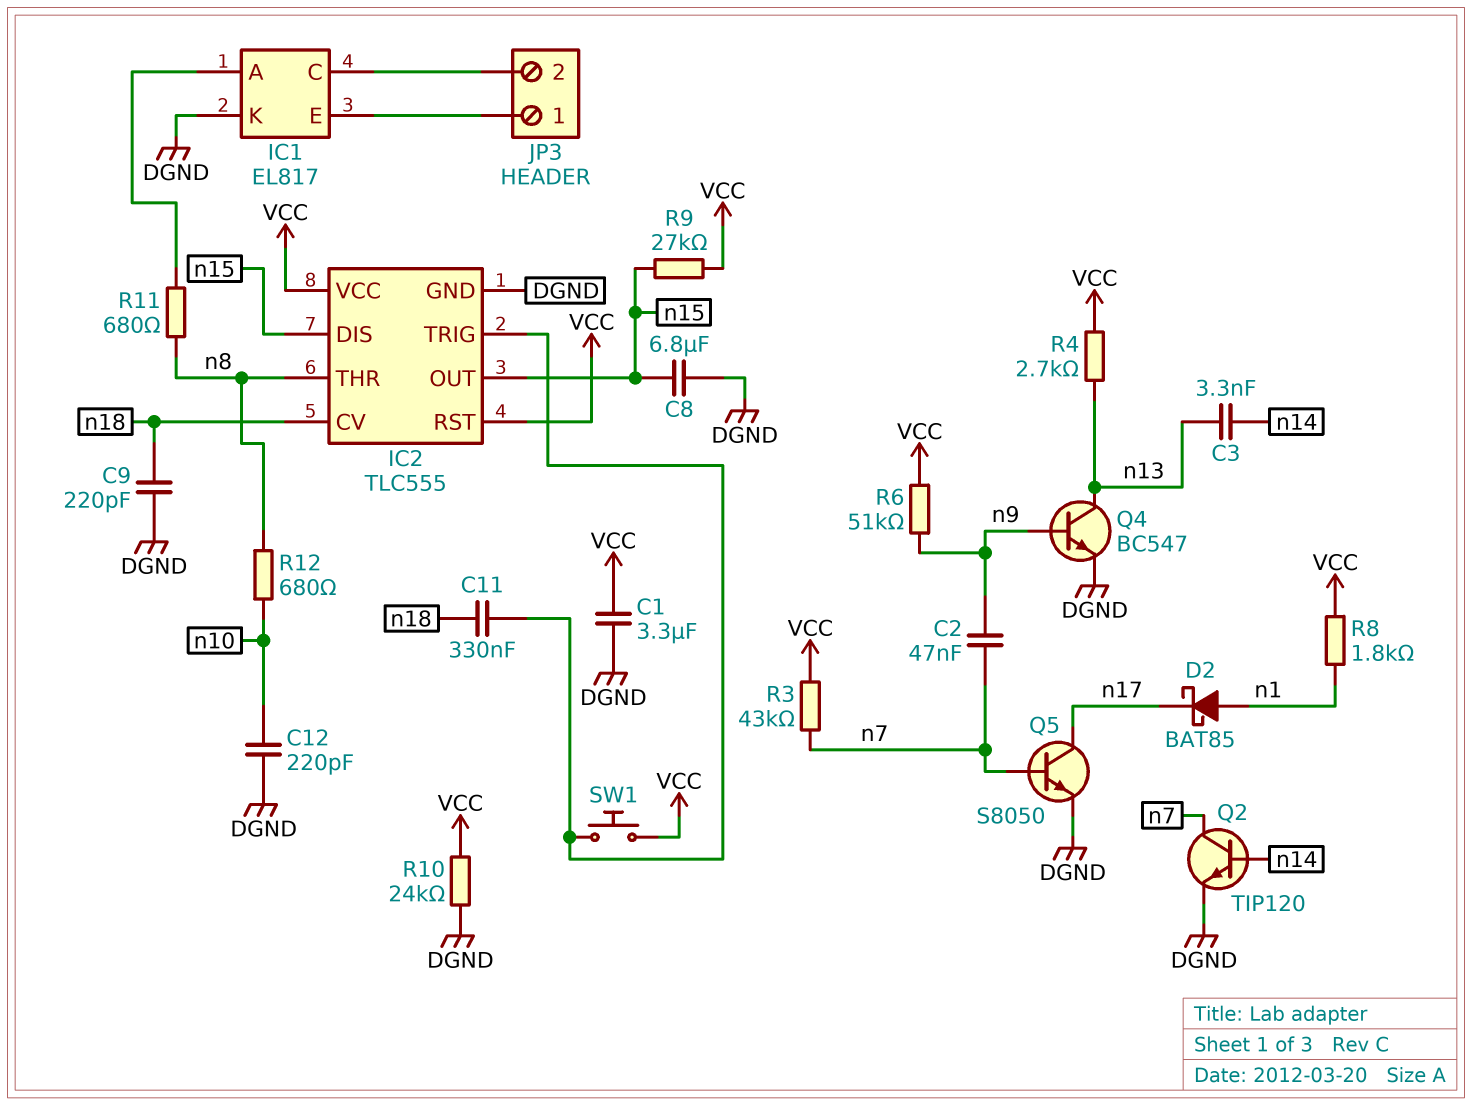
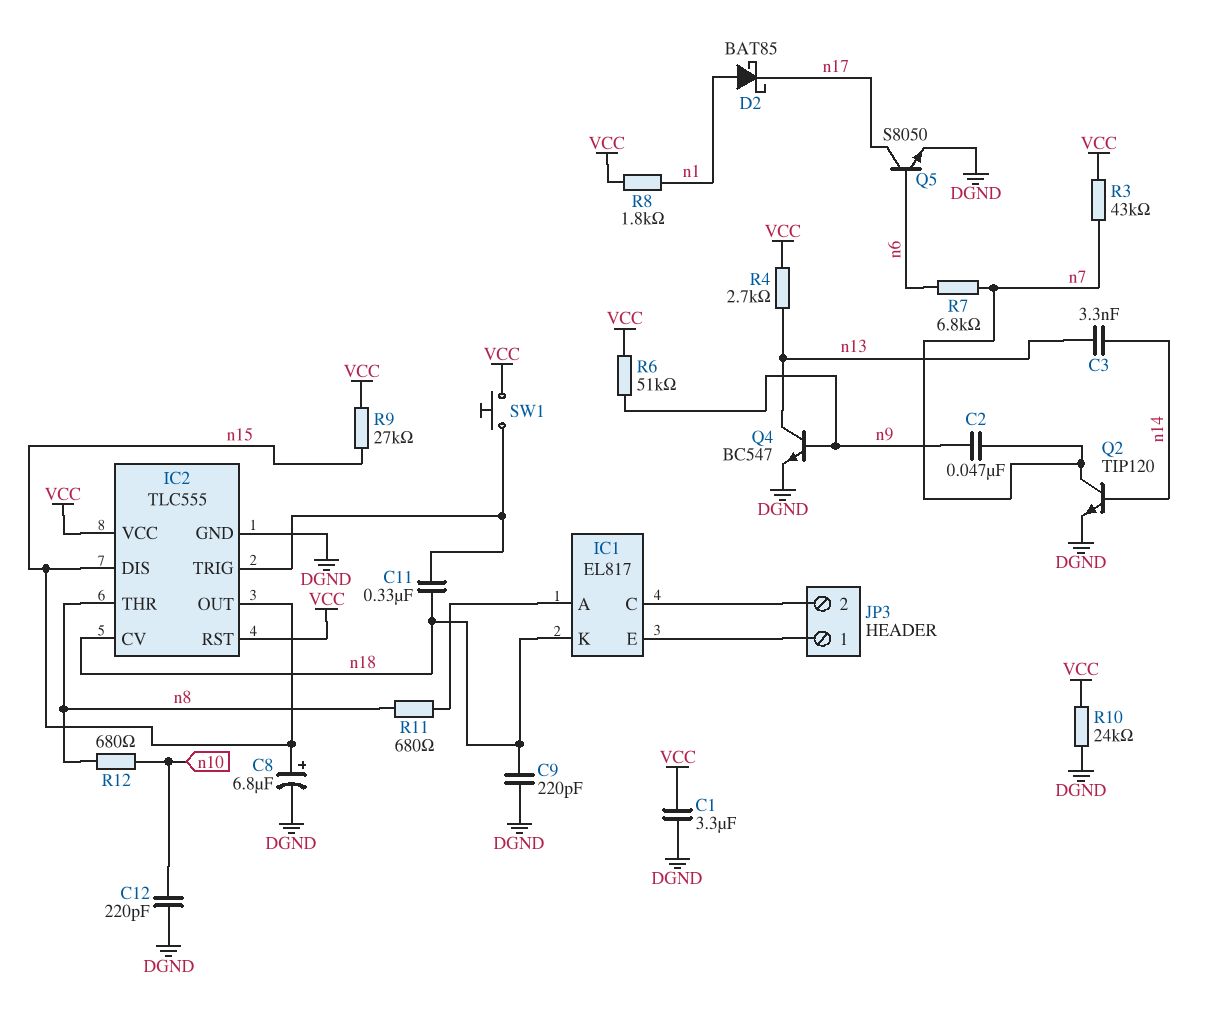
C8: 6.8uF (DGND, n15) -> 6.8uF (plus n15, minus DGND)
IC1 pin K: DGND -> n18
Q5: NPN S8050 (B n7, C n17, E DGND) -> NPN S8050 (B n6, C n17, E DGND)
R7: none -> 6.8k (n6, n7)

